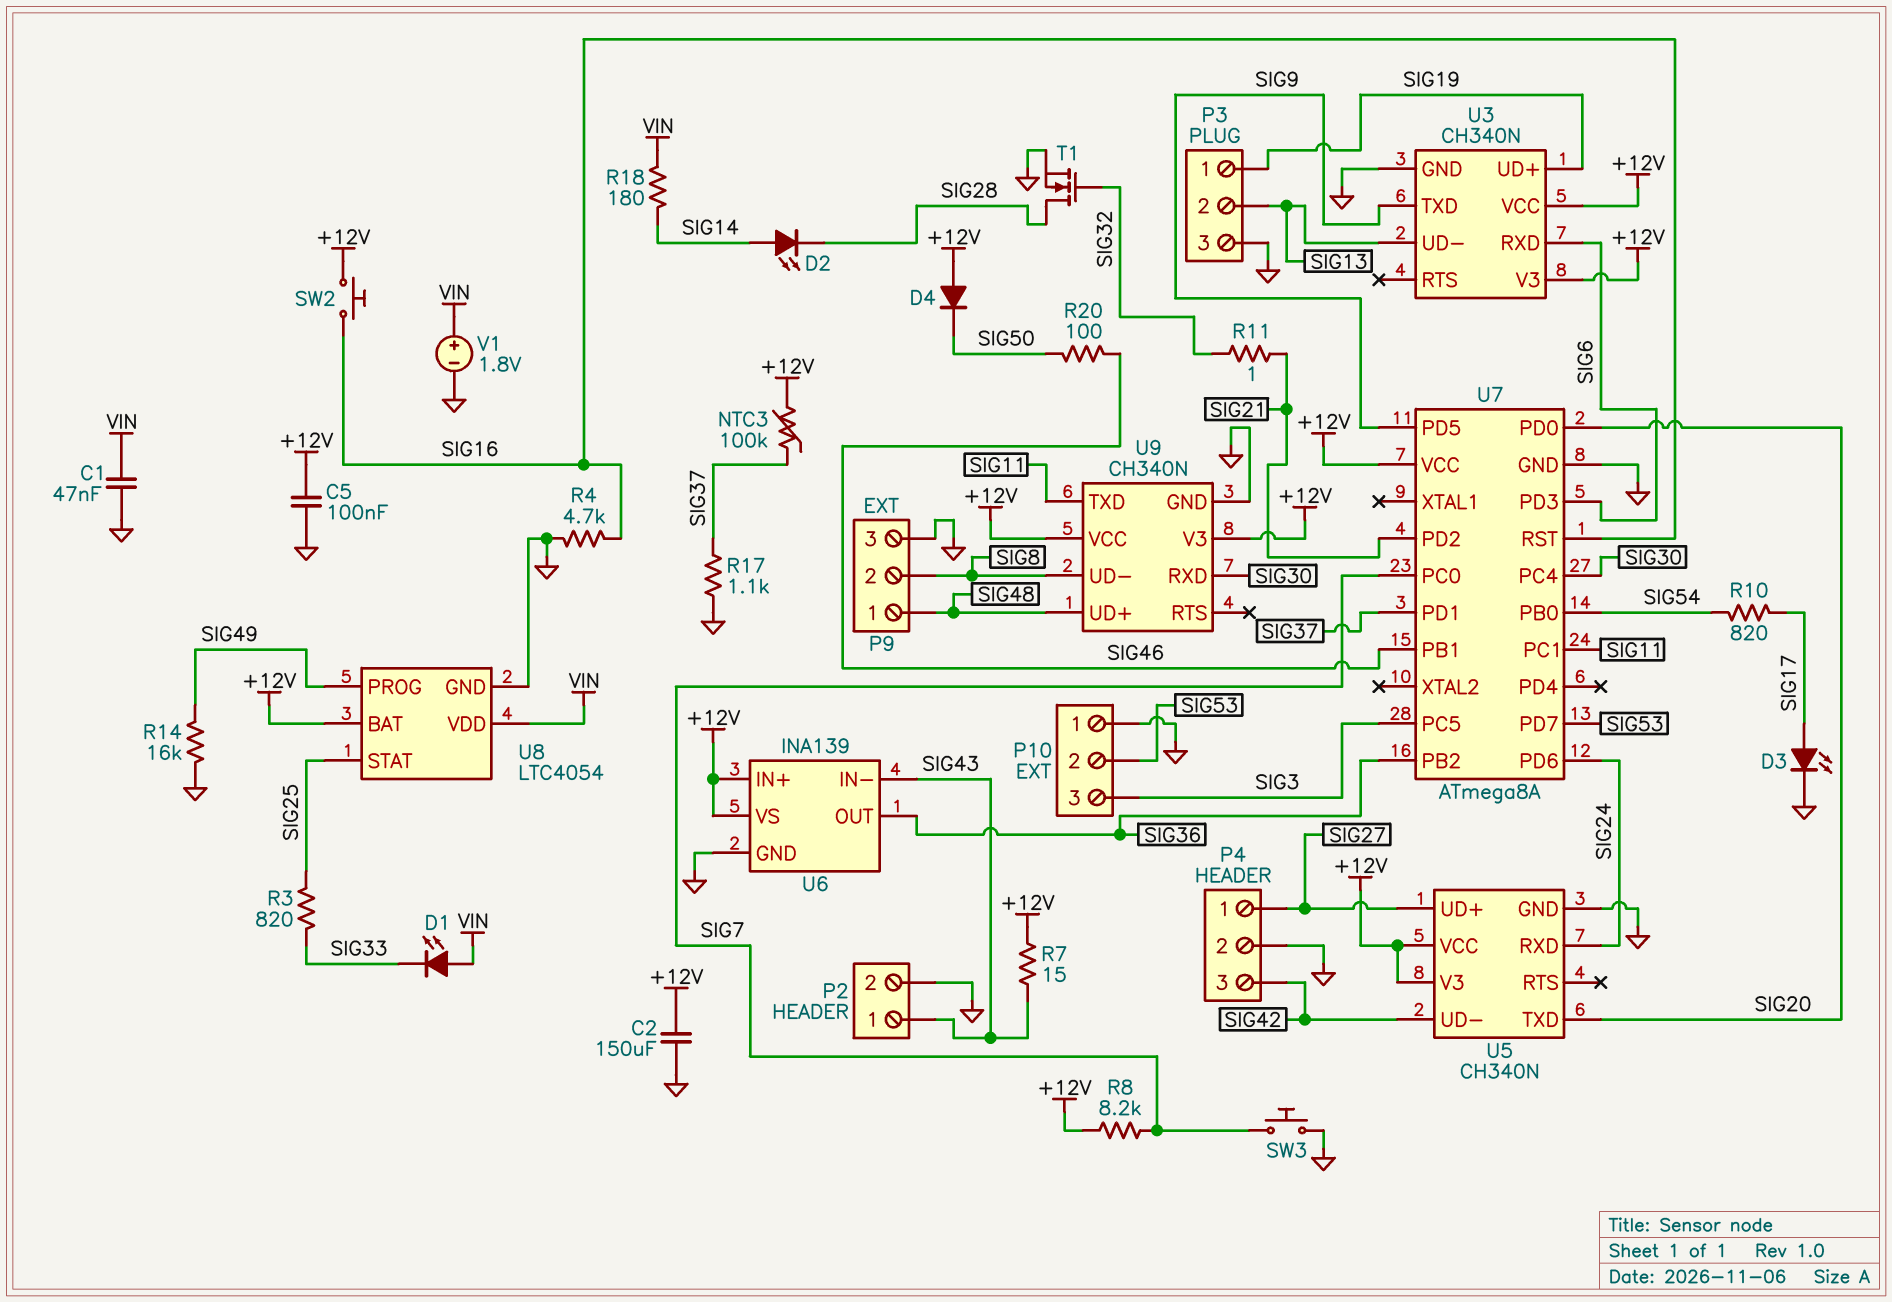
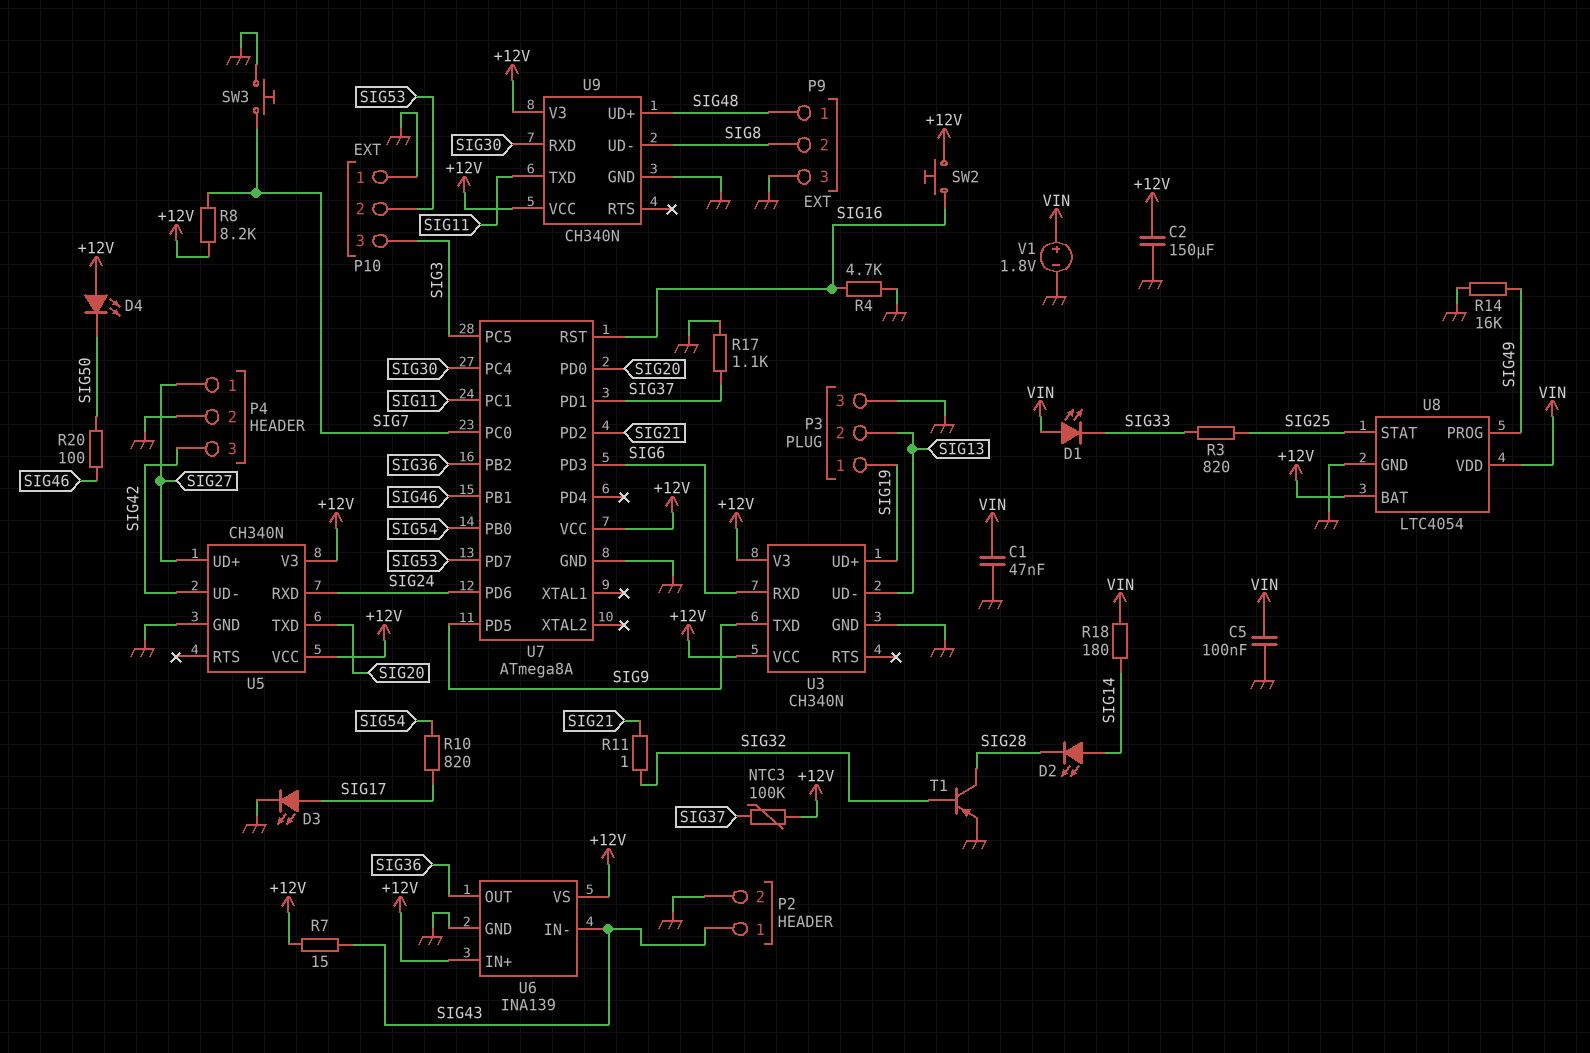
C5: 100nF (+12V, GND) -> 100nF (GND, VIN)
D4: diode (A +12V, K SIG50) -> LED (A +12V, K SIG50)
T1: NMOS (G SIG32, D SIG28, S GND) -> PNP (B SIG32, C SIG28, E GND)

